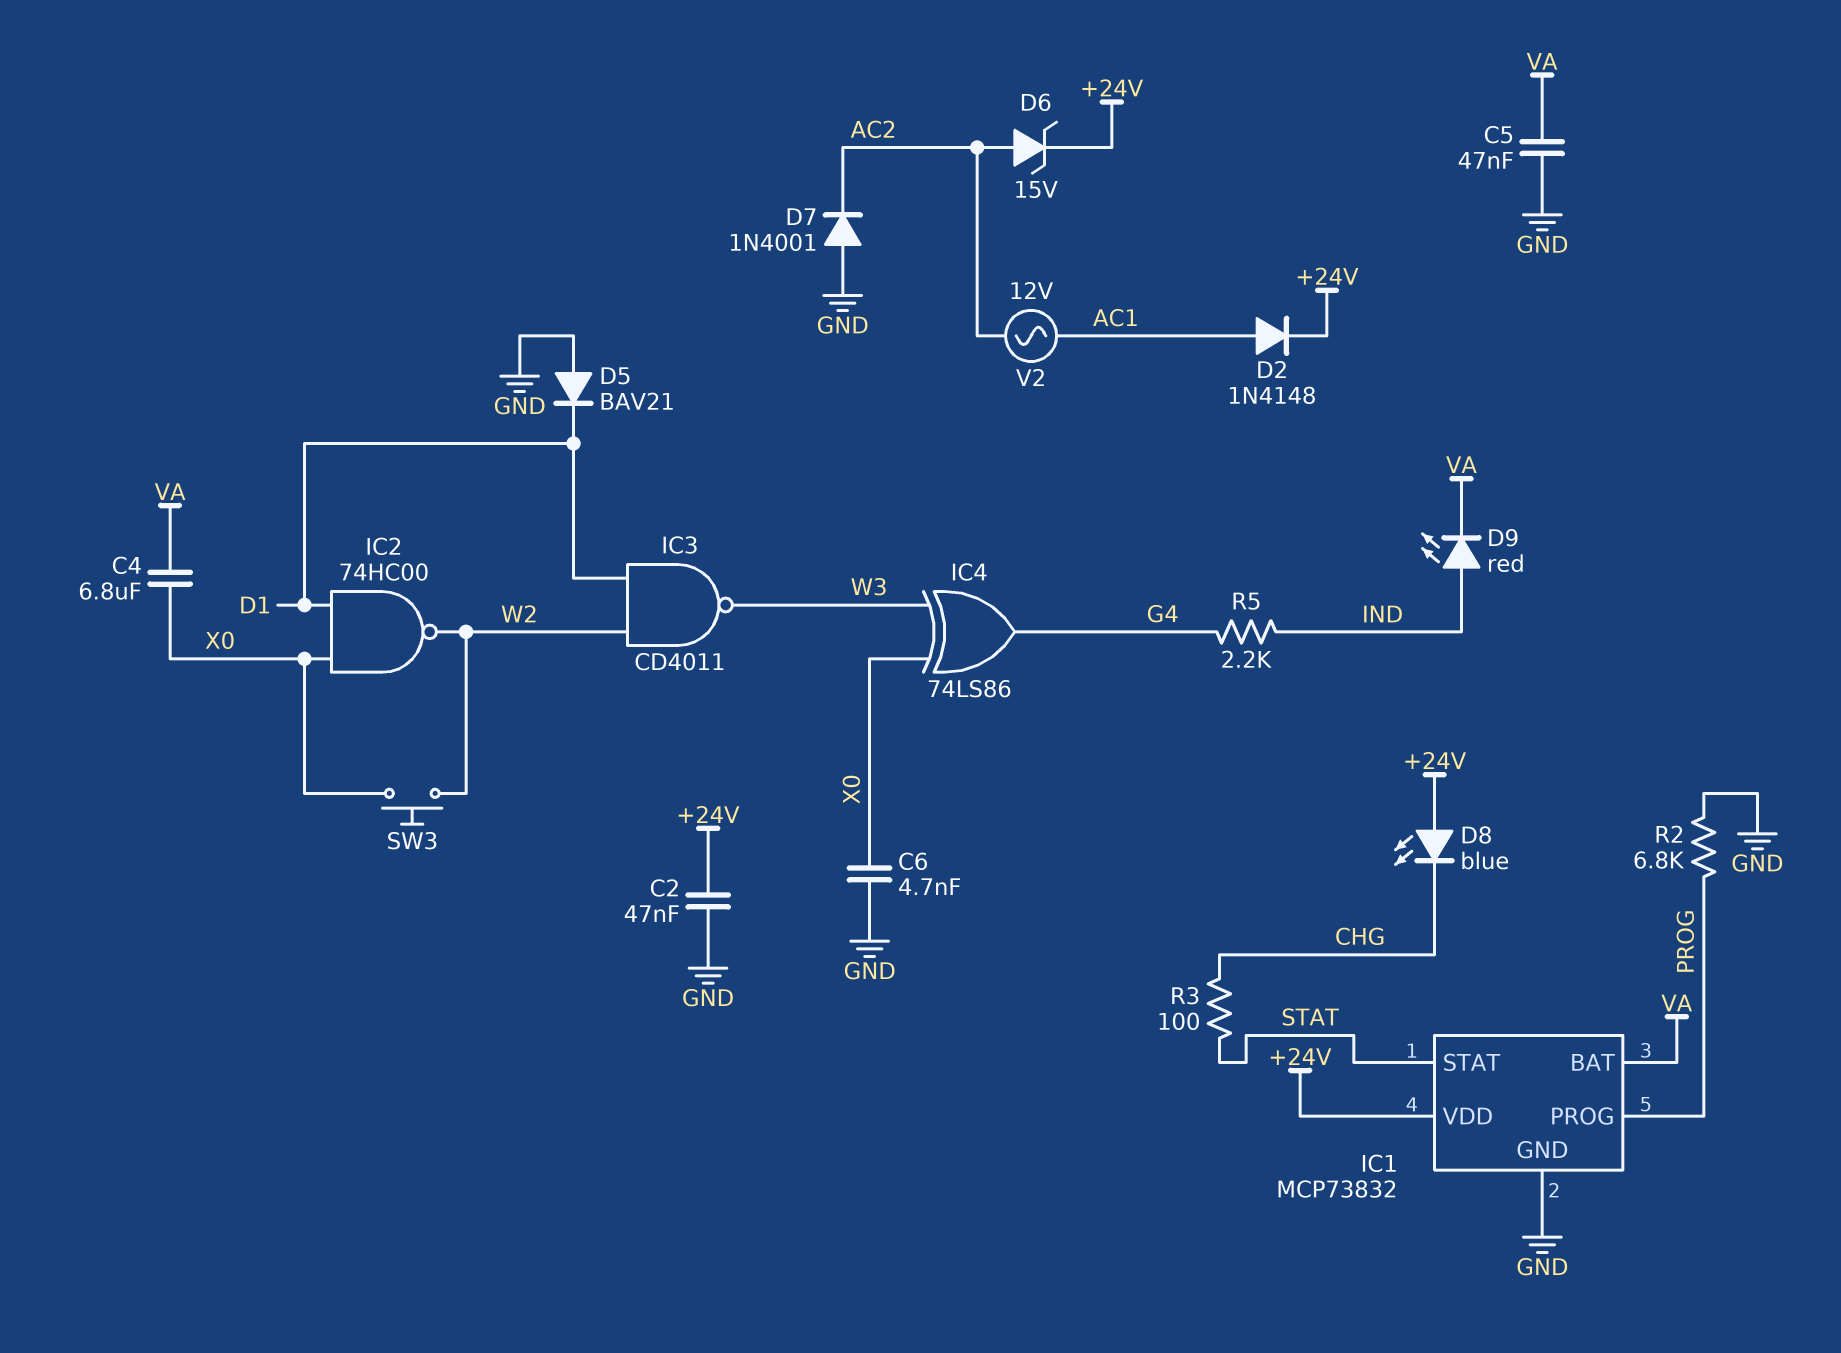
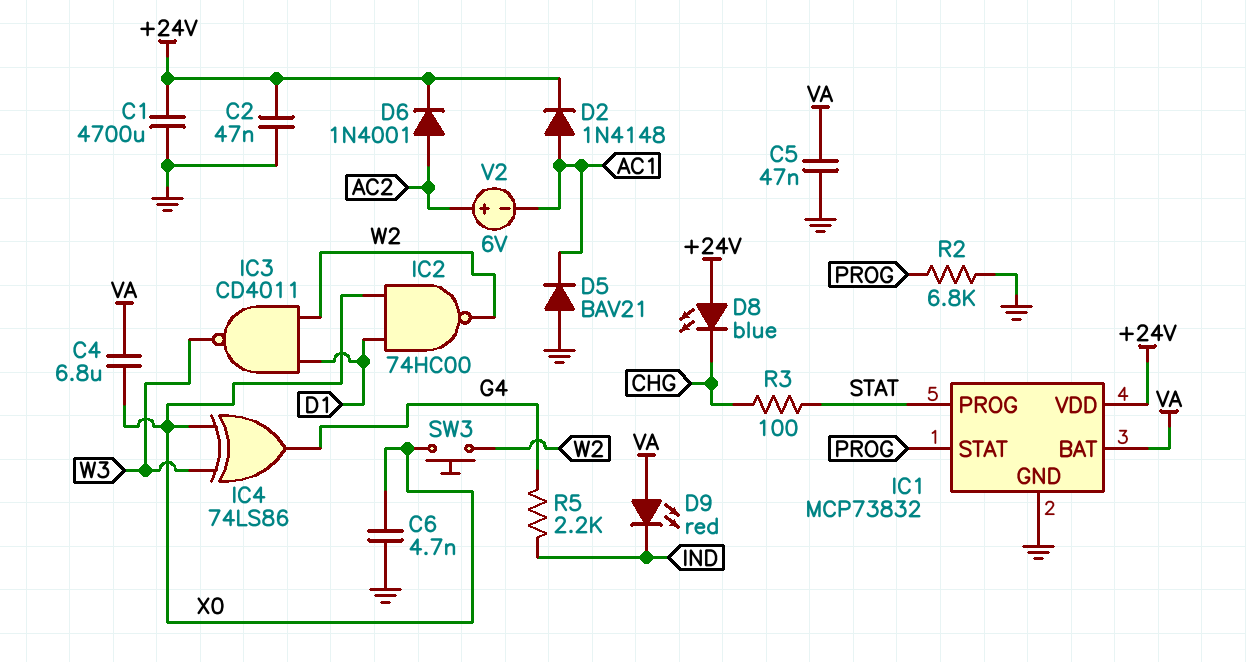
C1: none -> 4700uF (+24V, GND)
D5: diode BAV21 (A GND, K D1) -> diode BAV21 (A GND, K AC1)
D6: zener 15V (A AC2, K +24V) -> diode 1N4001 (A AC2, K +24V)
D7: diode 1N4001 (A GND, K AC2) -> none
D9: LED red (A IND, K VA) -> LED red (A VA, K IND)
IC1 pin PROG: PROG -> STAT
IC1 pin STAT: STAT -> PROG
V2: AC 12V (AC1, AC2) -> 6V (plus AC2, minus AC1)

